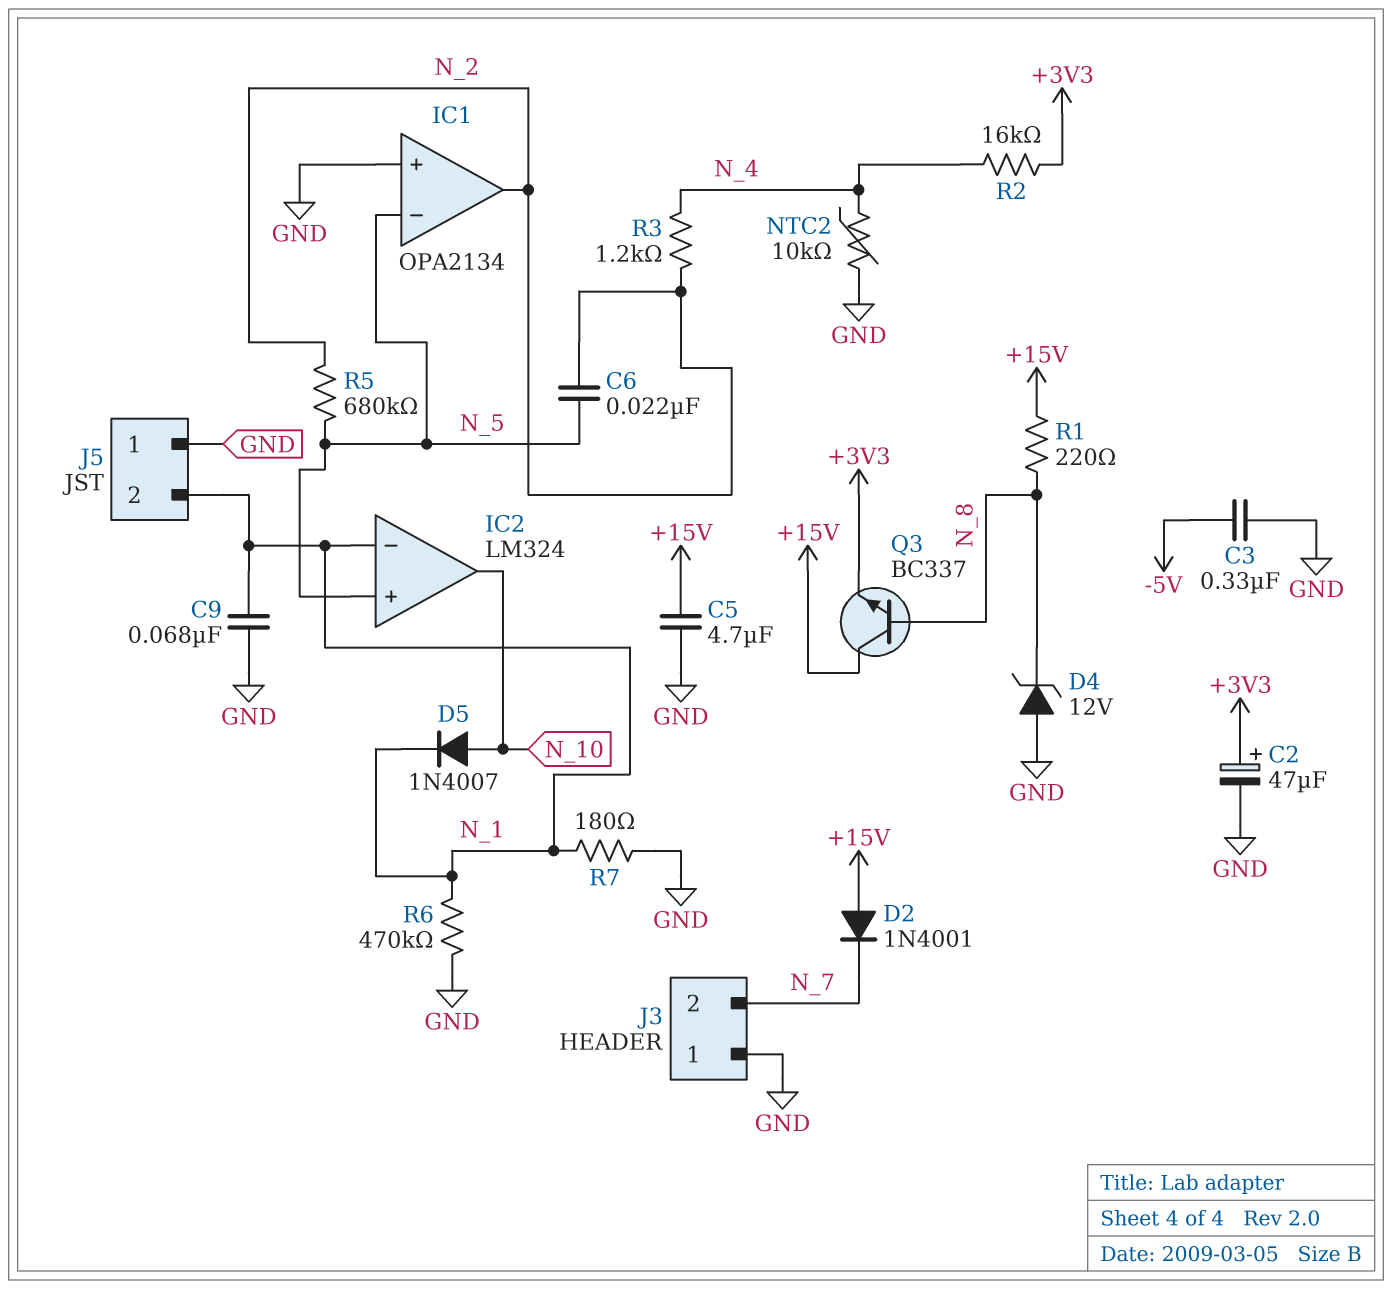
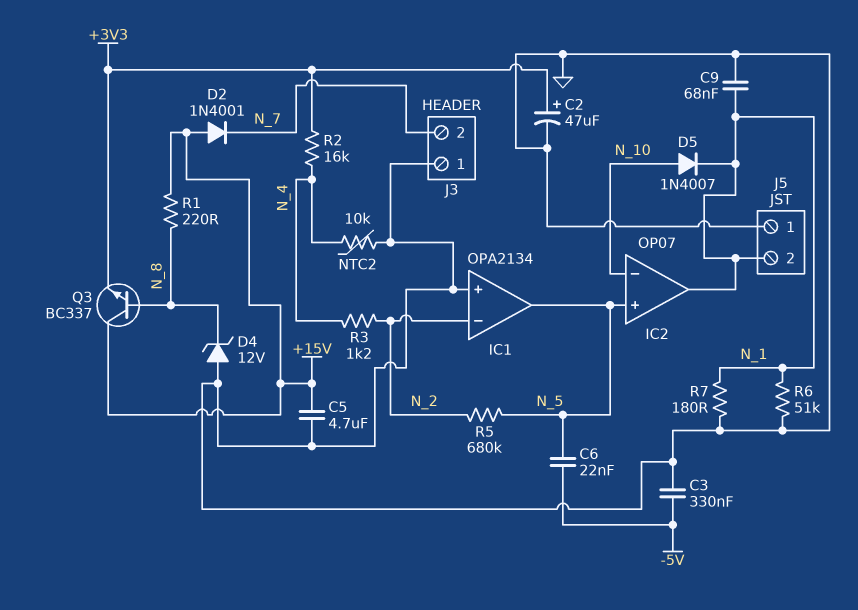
C6: 22nF (N_2, N_5) -> 22nF (-5V, N_5)
IC1 pin in-: N_5 -> N_2
IC1 pin out: N_2 -> N_5
IC2: LM324 -> OP07
IC2 pin in-: N_1 -> N_10
IC2 pin out: N_10 -> N_1
R6: 470k (GND, N_1) -> 51k (GND, N_1)

